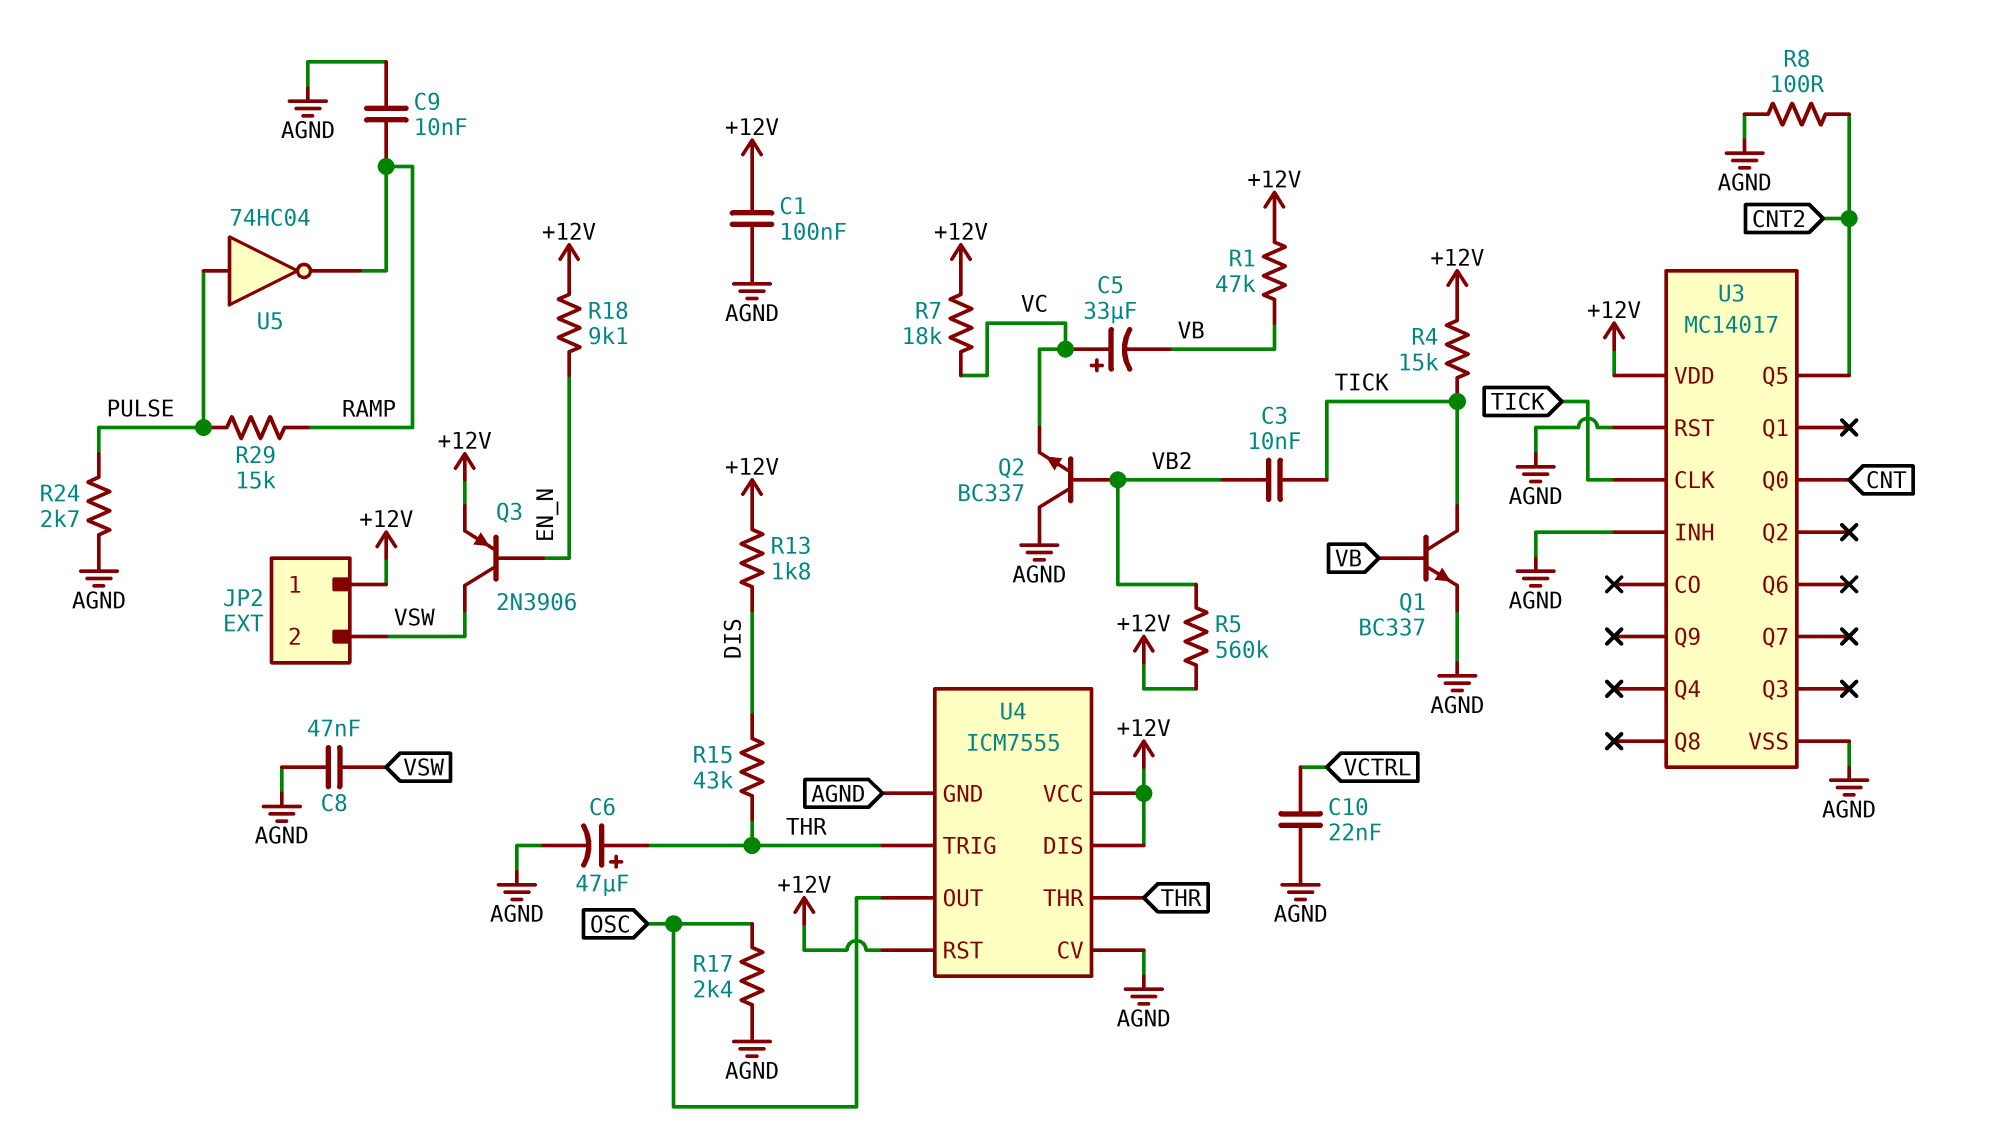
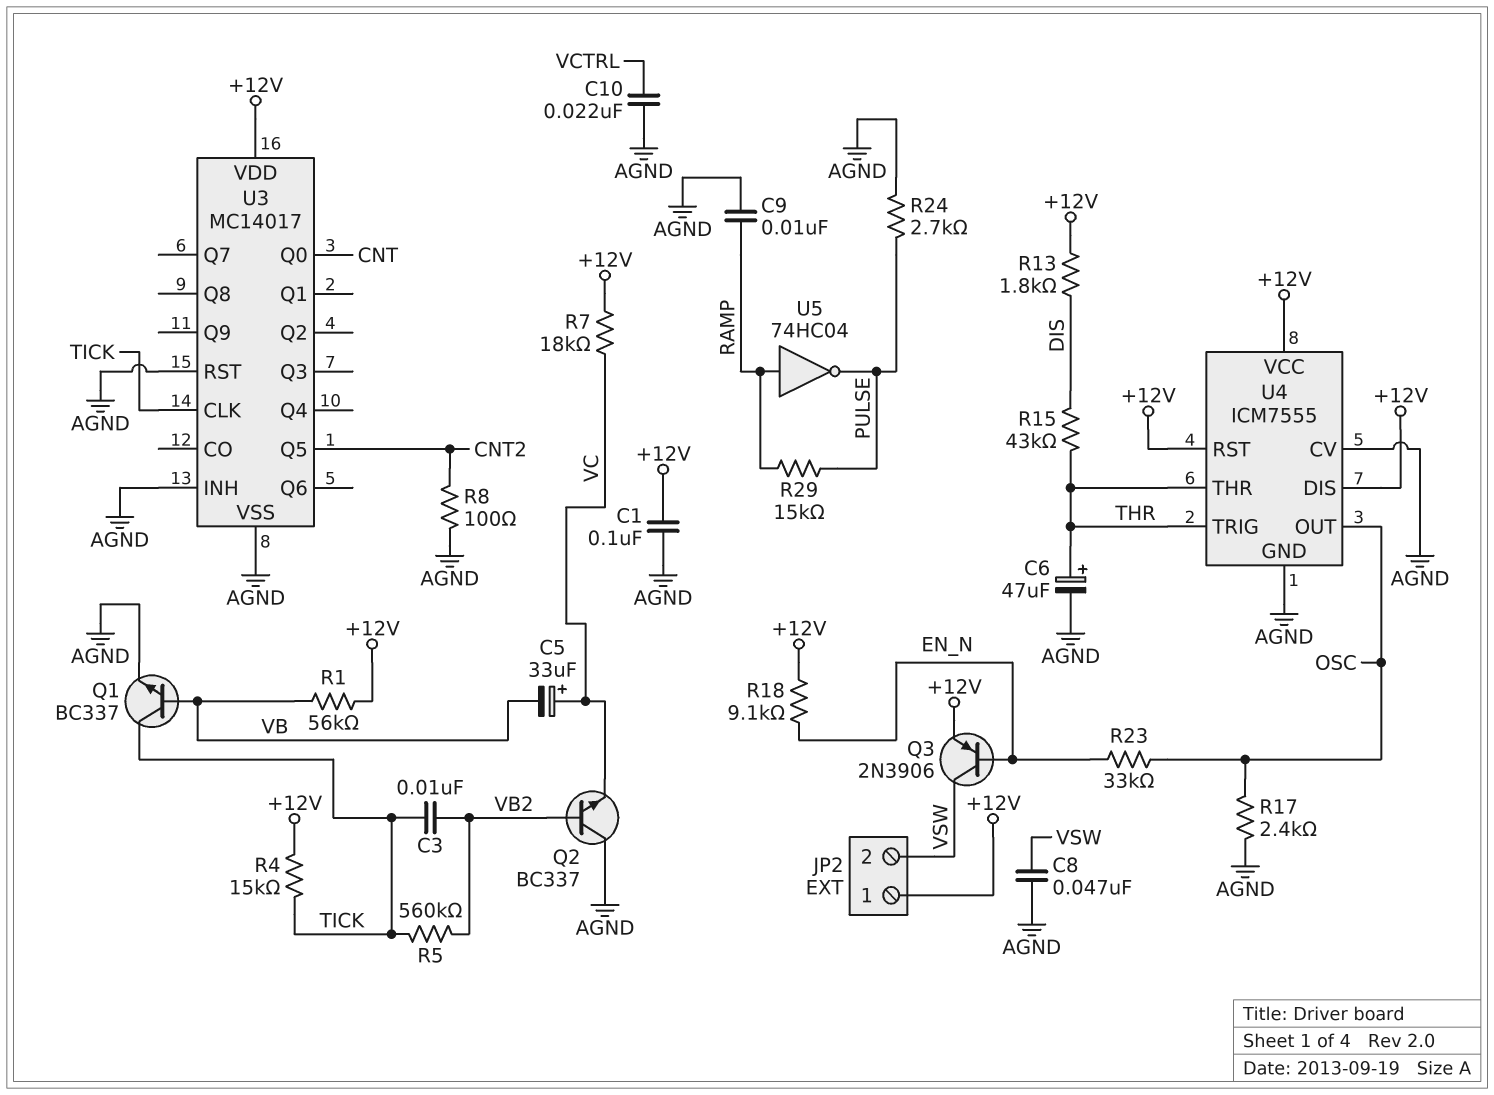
R1: 47k (+12V, VB) -> 56k (+12V, VB)
R5: 560k (+12V, VB2) -> 560k (TICK, VB2)
R23: none -> 33k (EN_N, OSC)
U5: NOT 74HC04 (in PULSE, out RAMP) -> NOT 74HC04 (in RAMP, out PULSE)

